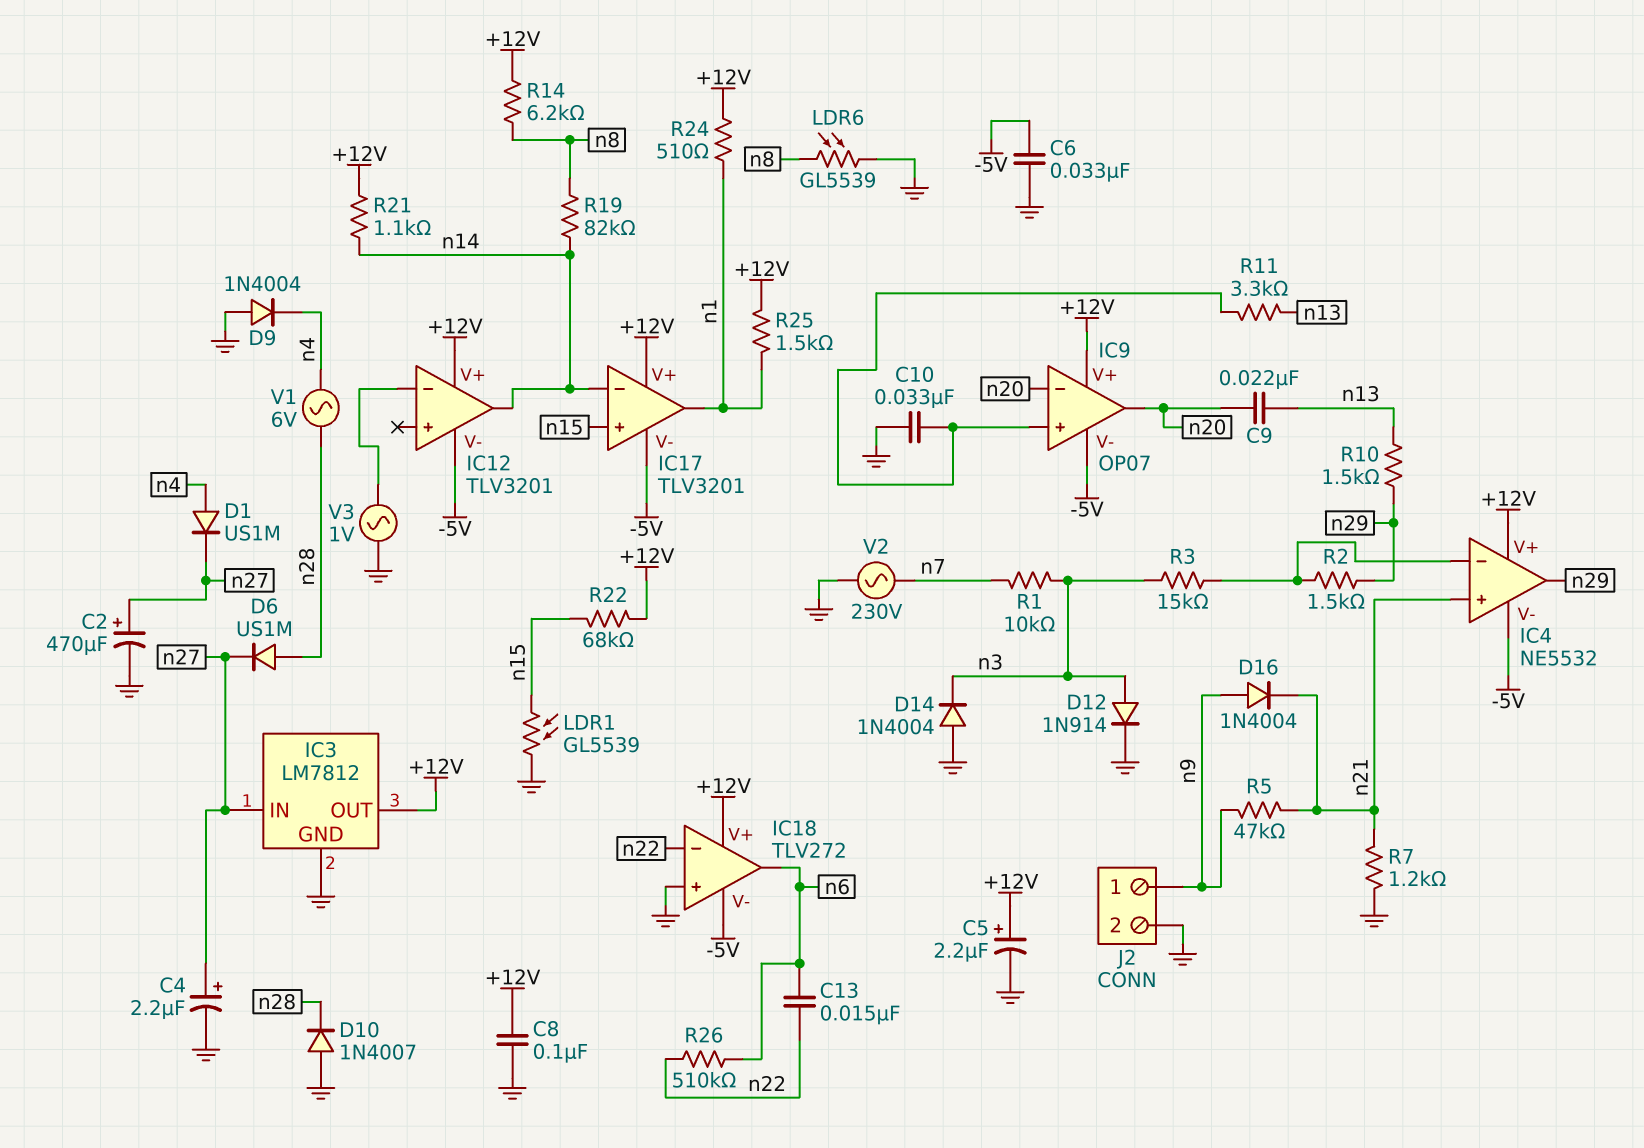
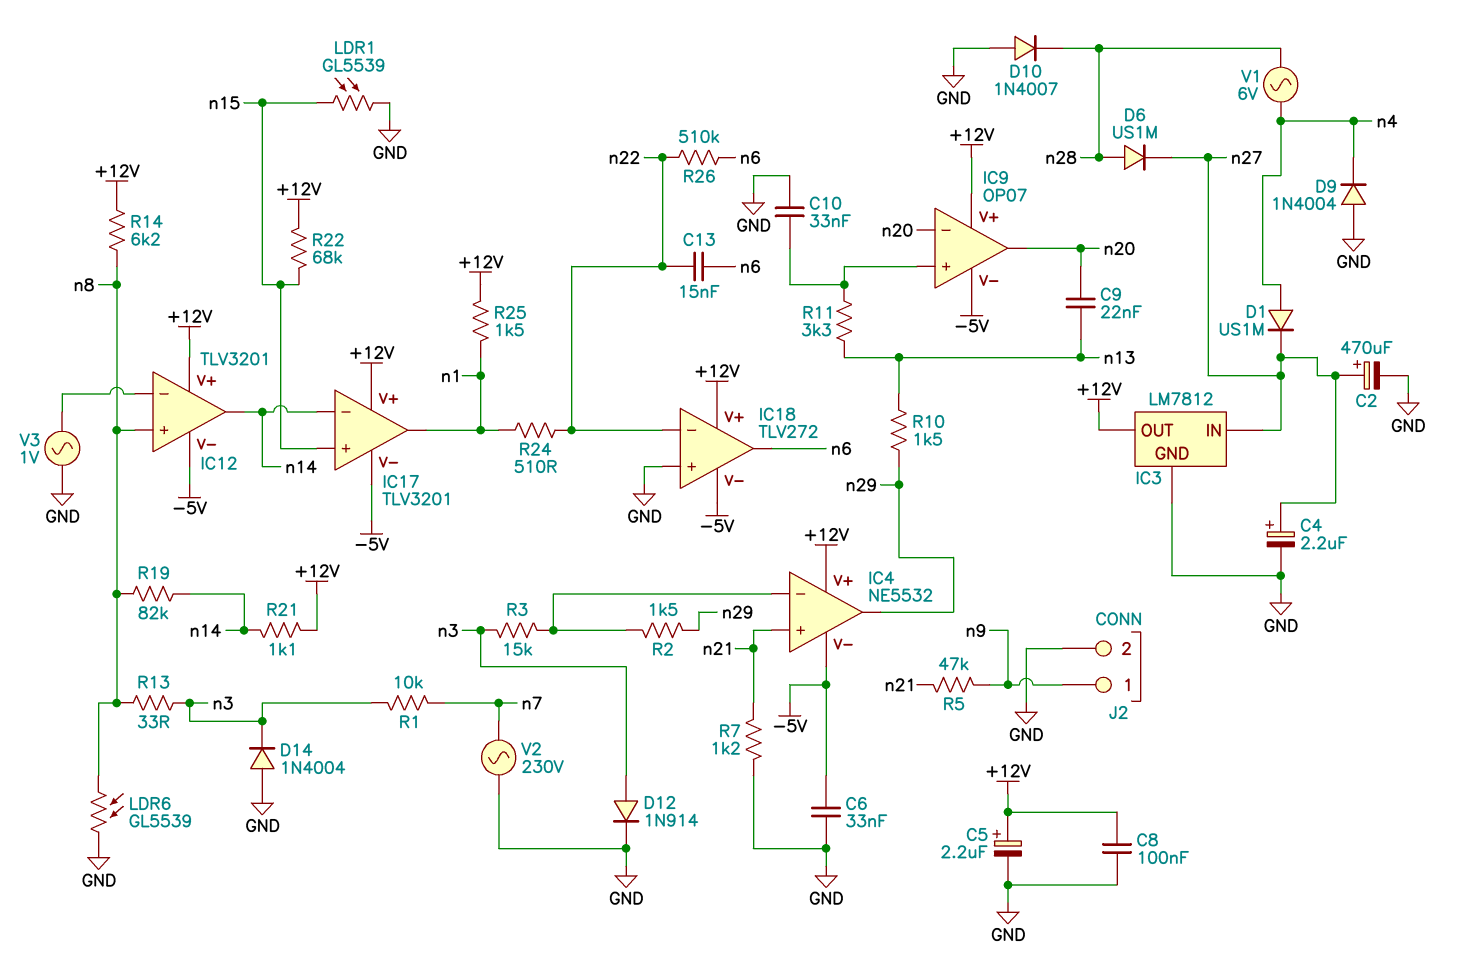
D16: diode 1N4004 (A n9, K n21) -> none
IC12 pin in+: none -> n8
R13: none -> 33 (n3, n8)
R24: 510 (+12V, n1) -> 510 (n1, n22)

